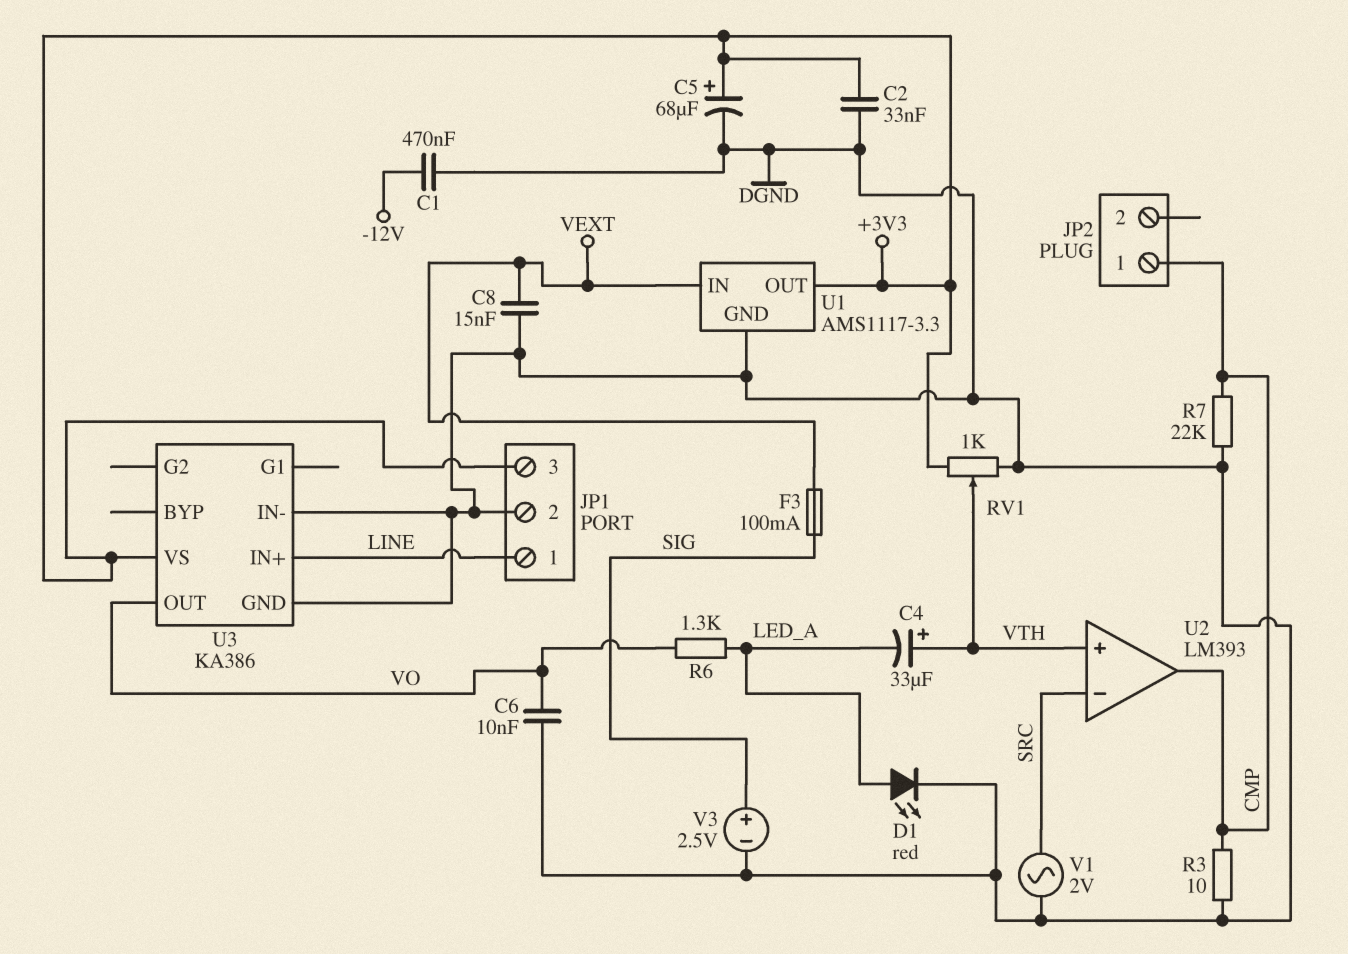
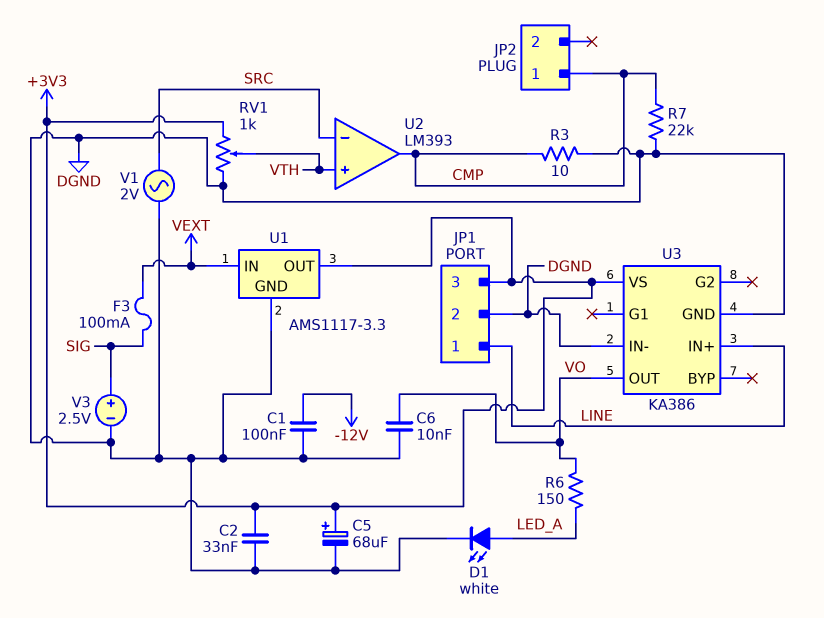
C1: 470nF (-12V, DGND) -> 100nF (-12V, DGND)
C4: 33uF (plus VTH, minus LED_A) -> none
C8: 15nF (DGND, VEXT) -> none
D1: LED red (A LED_A, K DGND) -> LED white (A LED_A, K DGND)
R6: 1.3k (LED_A, VO) -> 150 (LED_A, VO)

